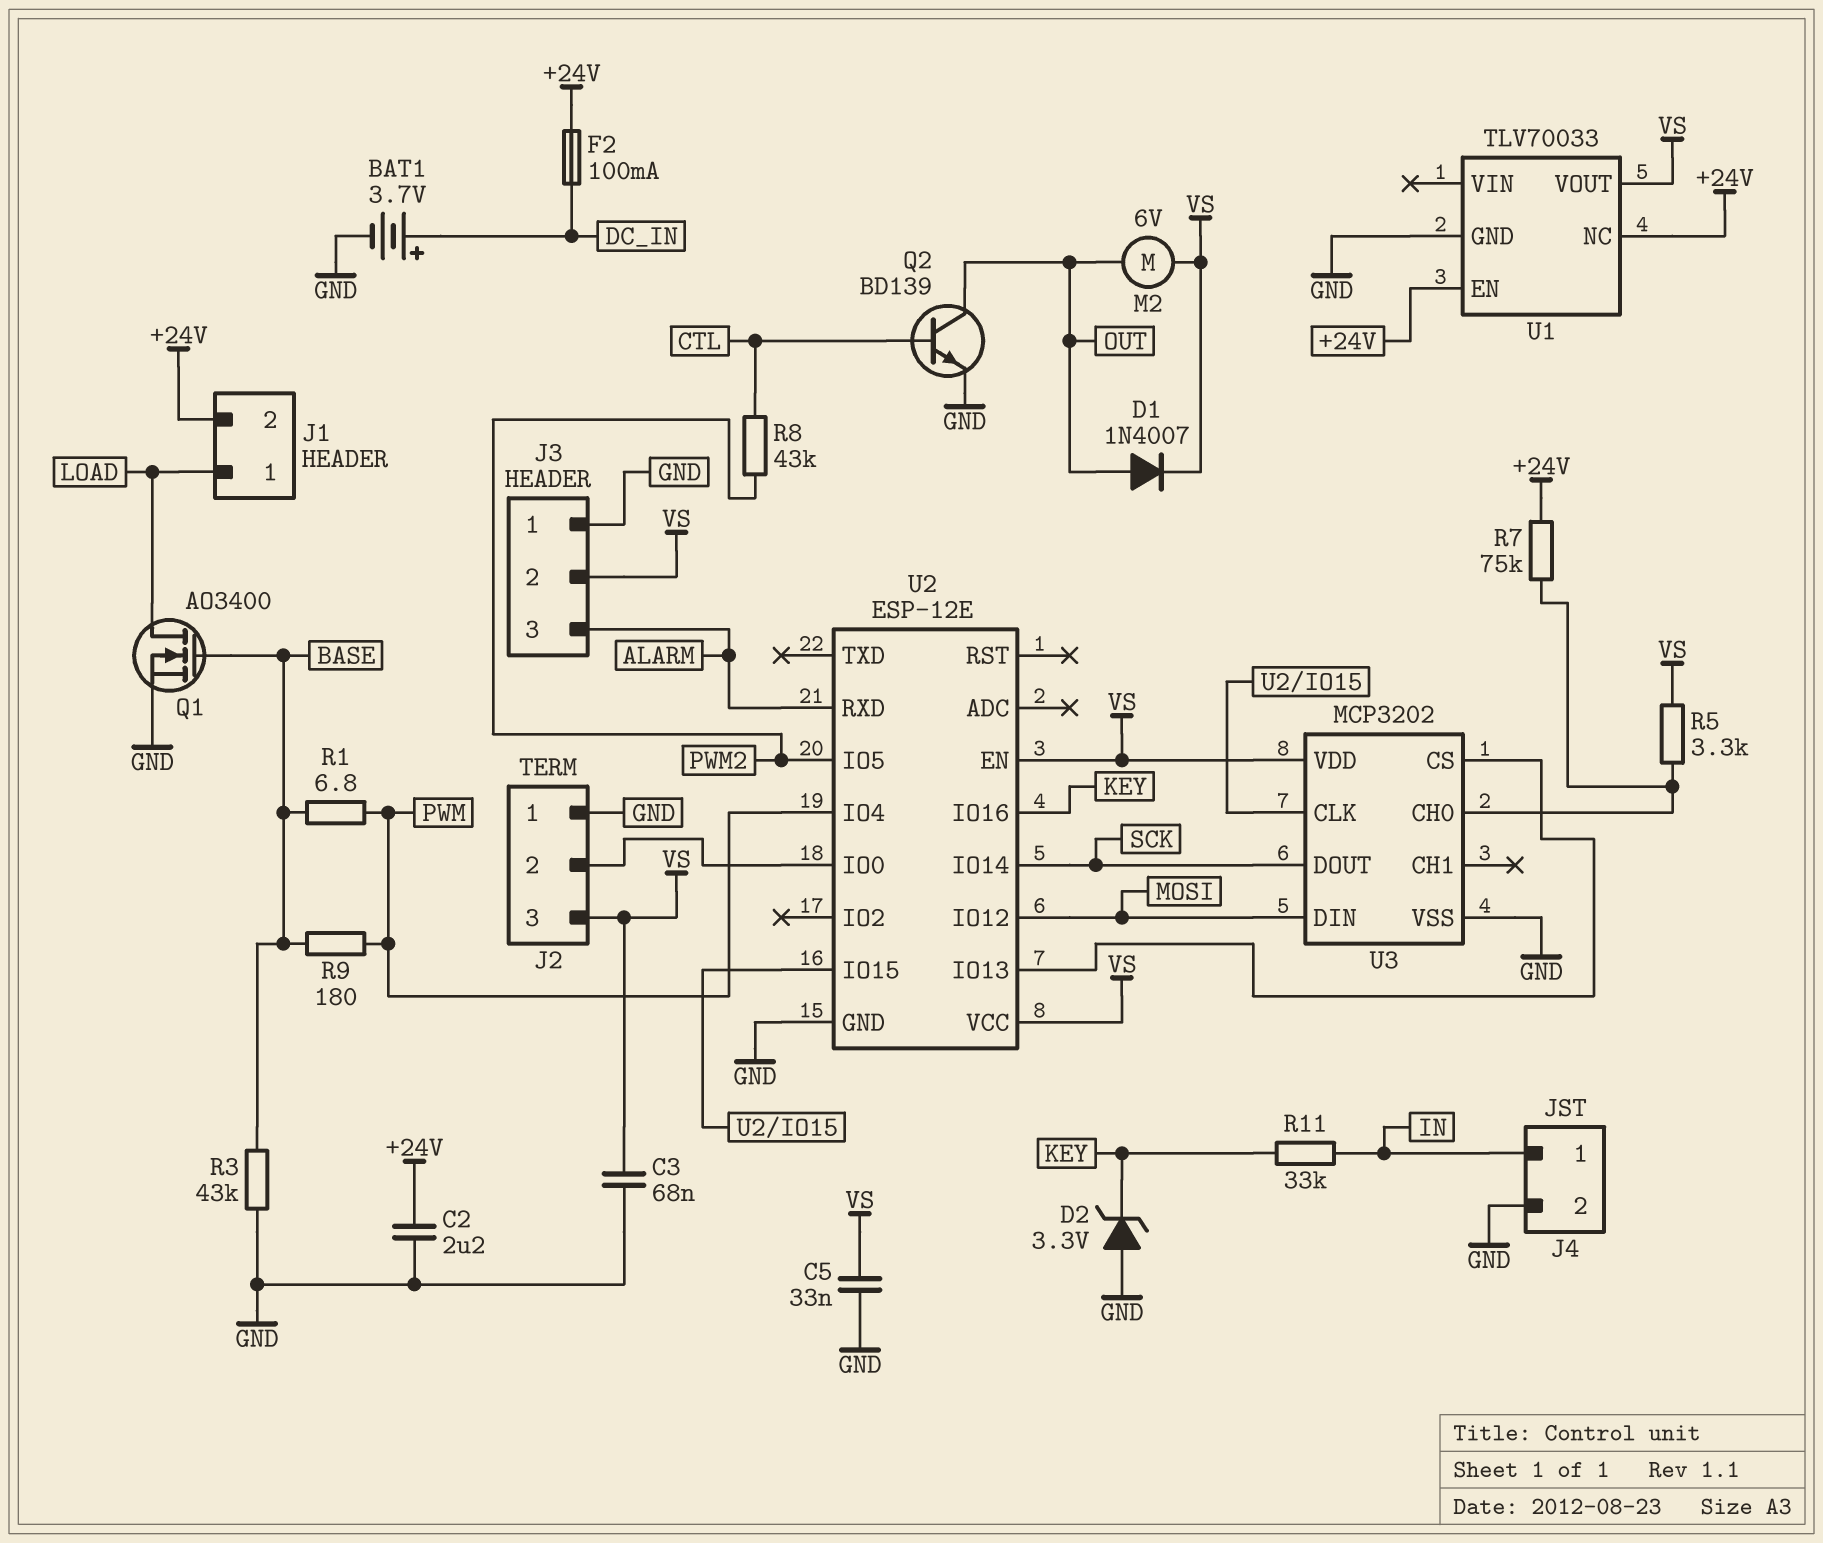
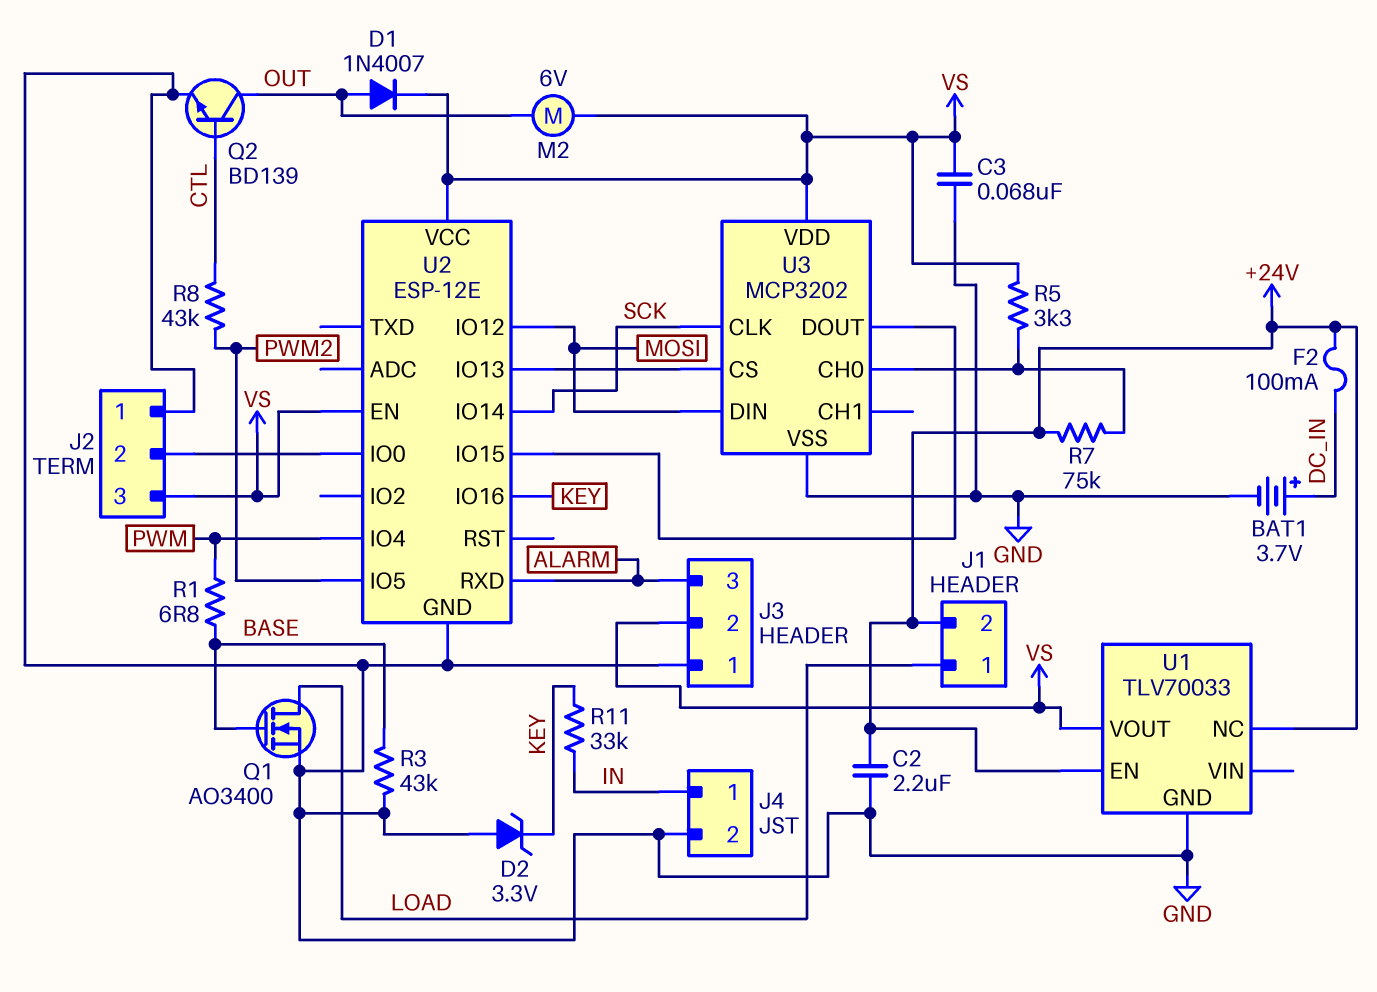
C5: 33nF (GND, VS) -> none
R9: 180 (BASE, PWM) -> none
U3 pin CLK: U2/IO15 -> SCK
U3 pin DOUT: SCK -> U2/IO15

